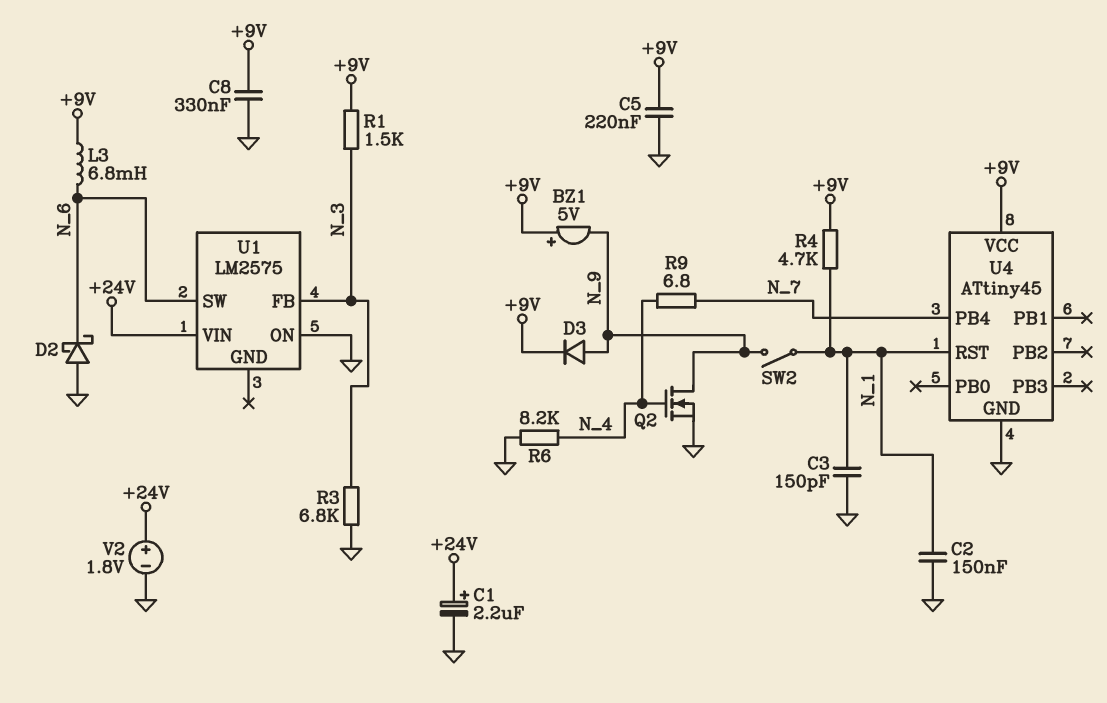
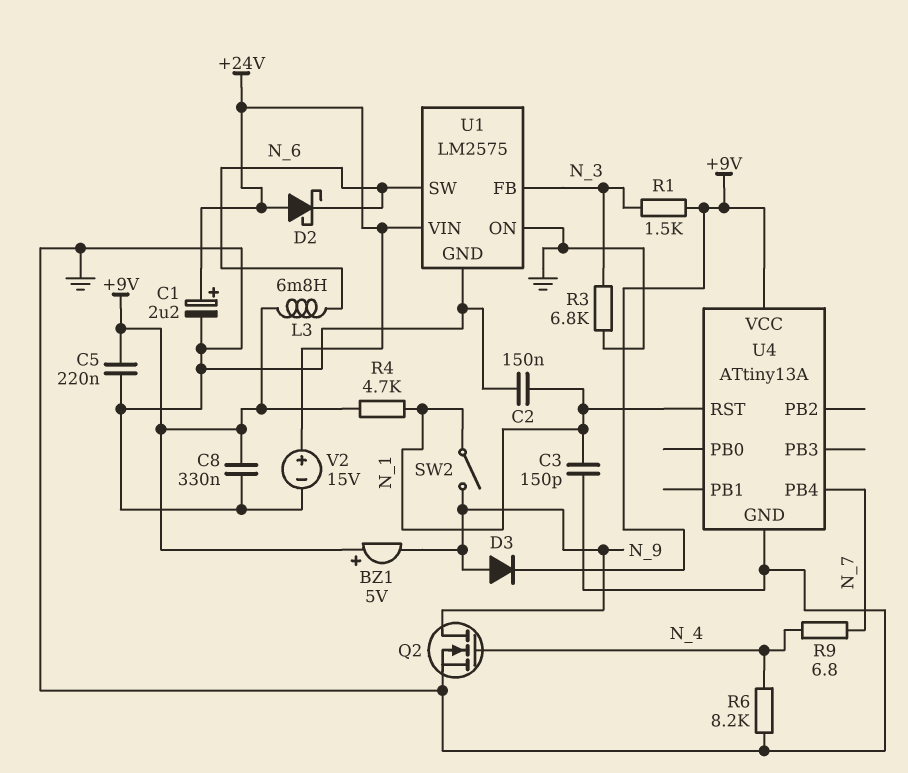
D2: schottky (A GND, K N_6) -> schottky (A +24V, K N_6)
U1 pin GND: none -> GND
U4: ATtiny45 -> ATtiny13A
V2: 1.8V (plus +24V, minus GND) -> 15V (plus +24V, minus GND)

